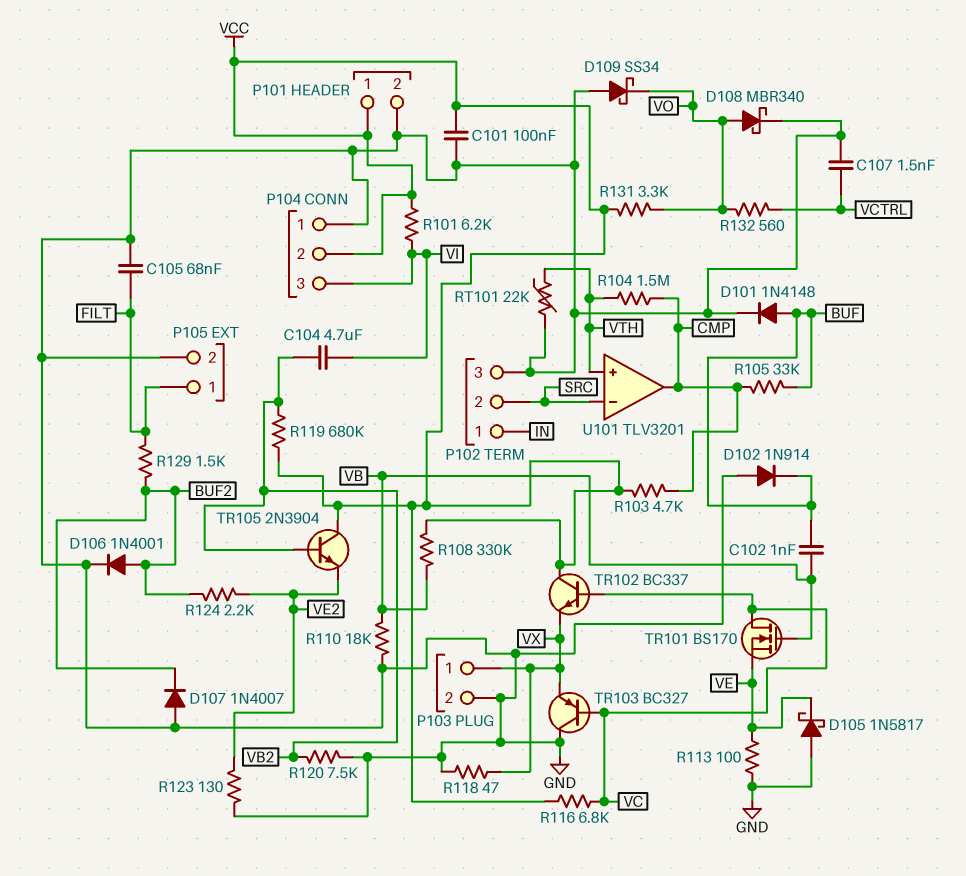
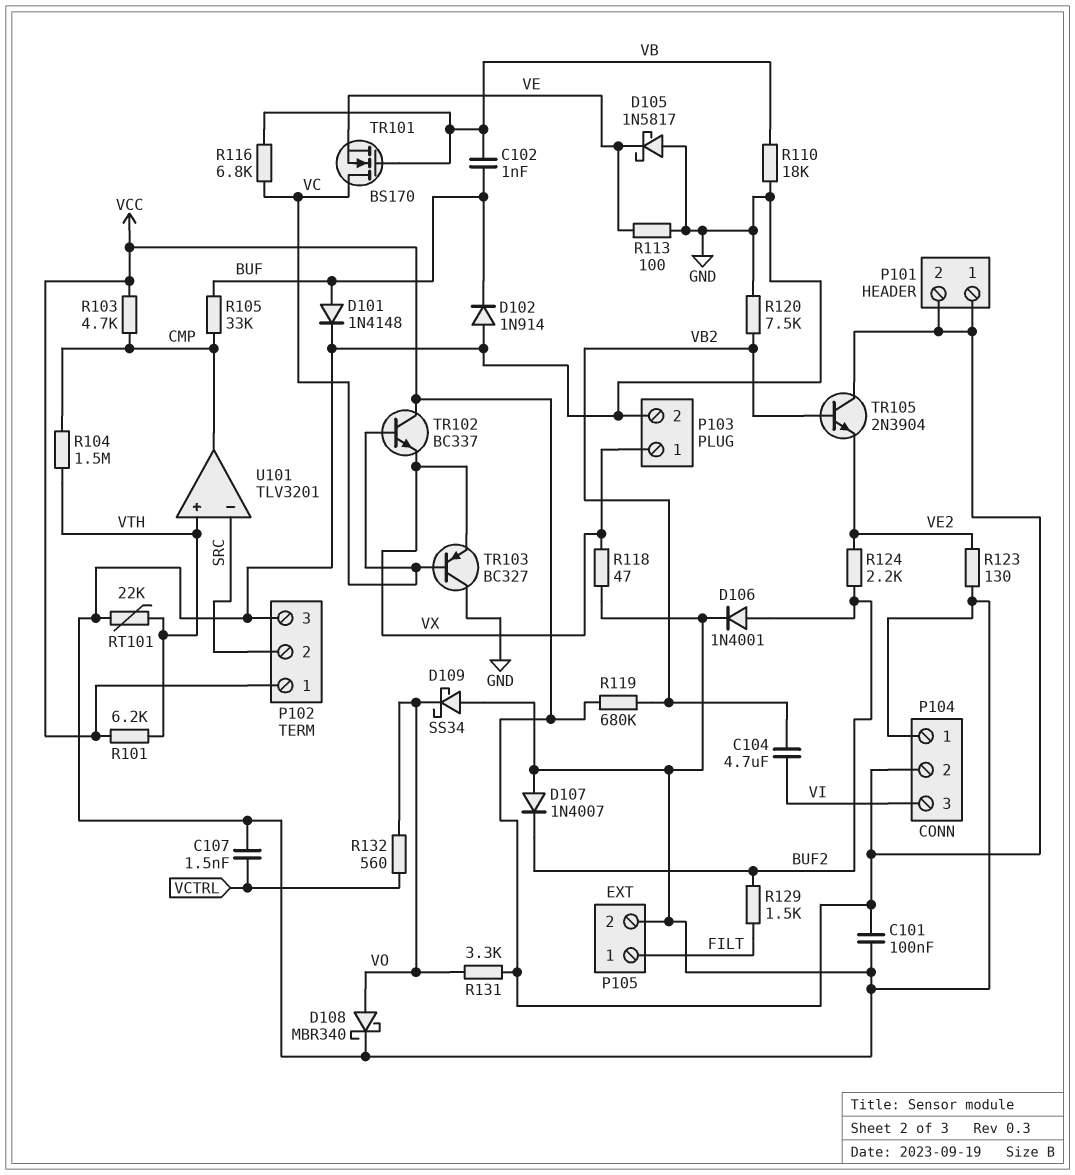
C105: 68nF (FILT, GND) -> none
P101 pin 2: GND -> VCC
P102 pin 1: IN -> VCC
R101: 6.2k (VCC, VI) -> 6.2k (VCC, VTH)
R108: 330k (VB, VCC) -> none
R116: 6.8k (VC, VCC) -> 6.8k (VB, VC)

